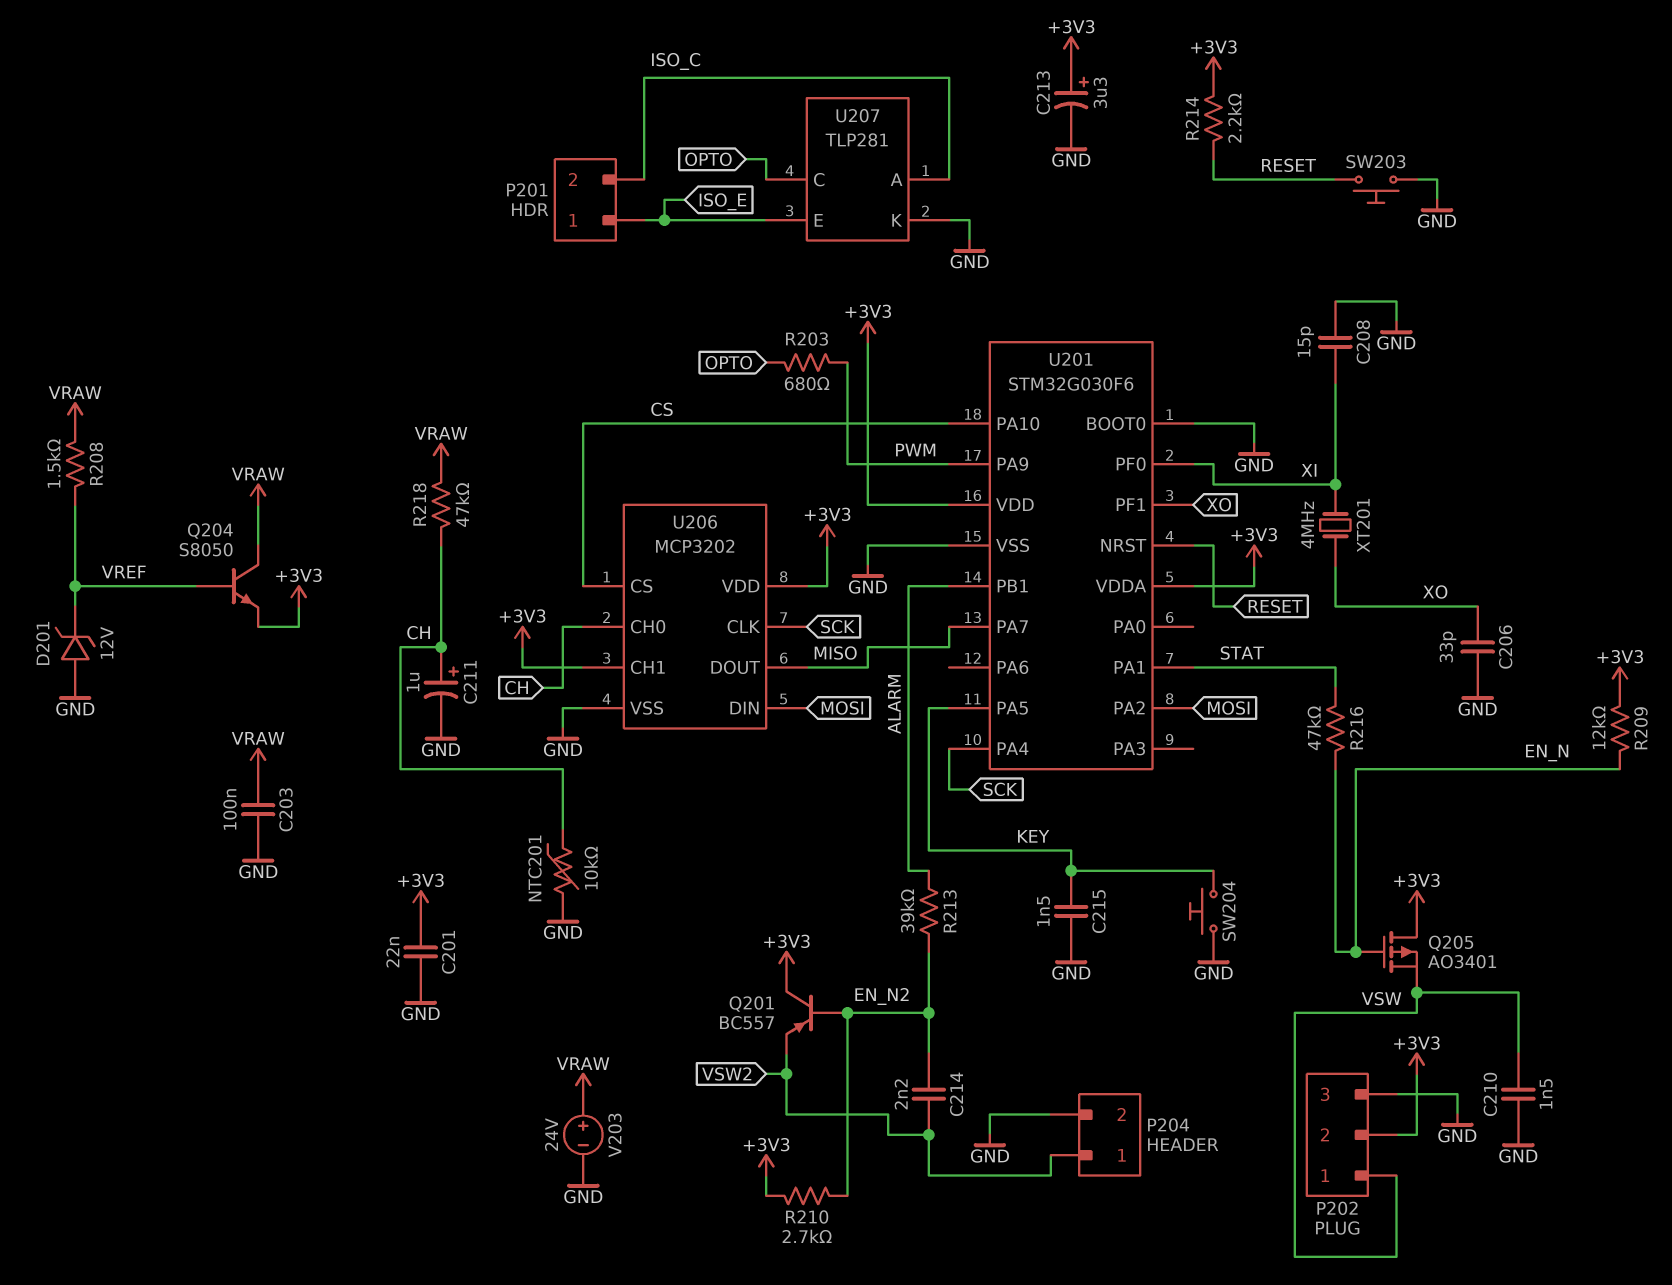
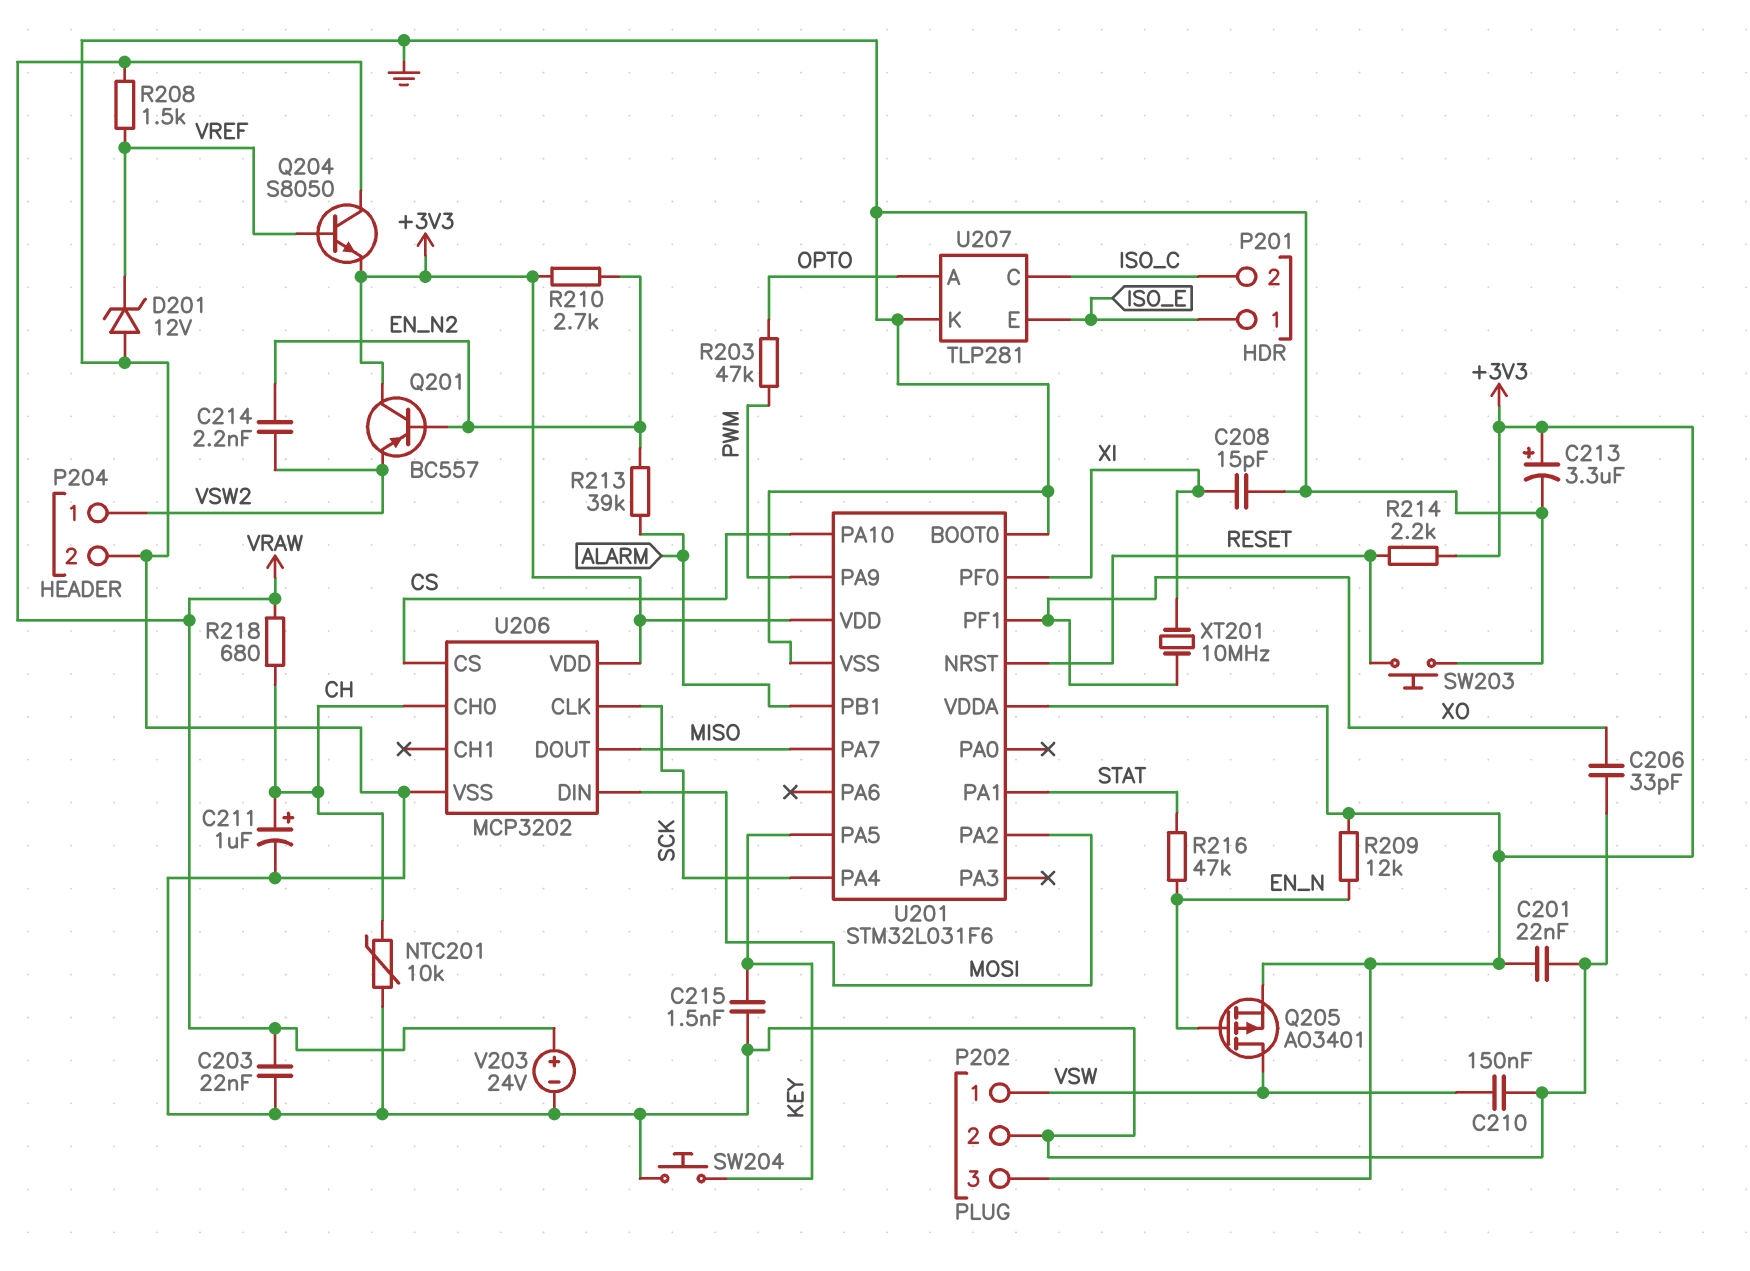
C203: 100nF (GND, VRAW) -> 22nF (GND, VRAW)
C210: 1.5nF (GND, VSW) -> 150nF (GND, VSW)
P202 pin 2: +3V3 -> GND
P202 pin 3: GND -> +3V3
Q205: PMOS AO3401 (G EN_N, D +3V3, S VSW) -> PMOS AO3401 (G EN_N, D VSW, S +3V3)
R203: 680 (OPTO, PWM) -> 47k (OPTO, PWM)
R218: 47k (CH, VRAW) -> 680 (CH, VRAW)
U201: STM32G030F6 -> STM32L031F6
U206 pin CH1: +3V3 -> none
U207 pin A: ISO_C -> OPTO
U207 pin C: OPTO -> ISO_C
XT201: 4MHz (XI, XO) -> 10MHz (XI, XO)

